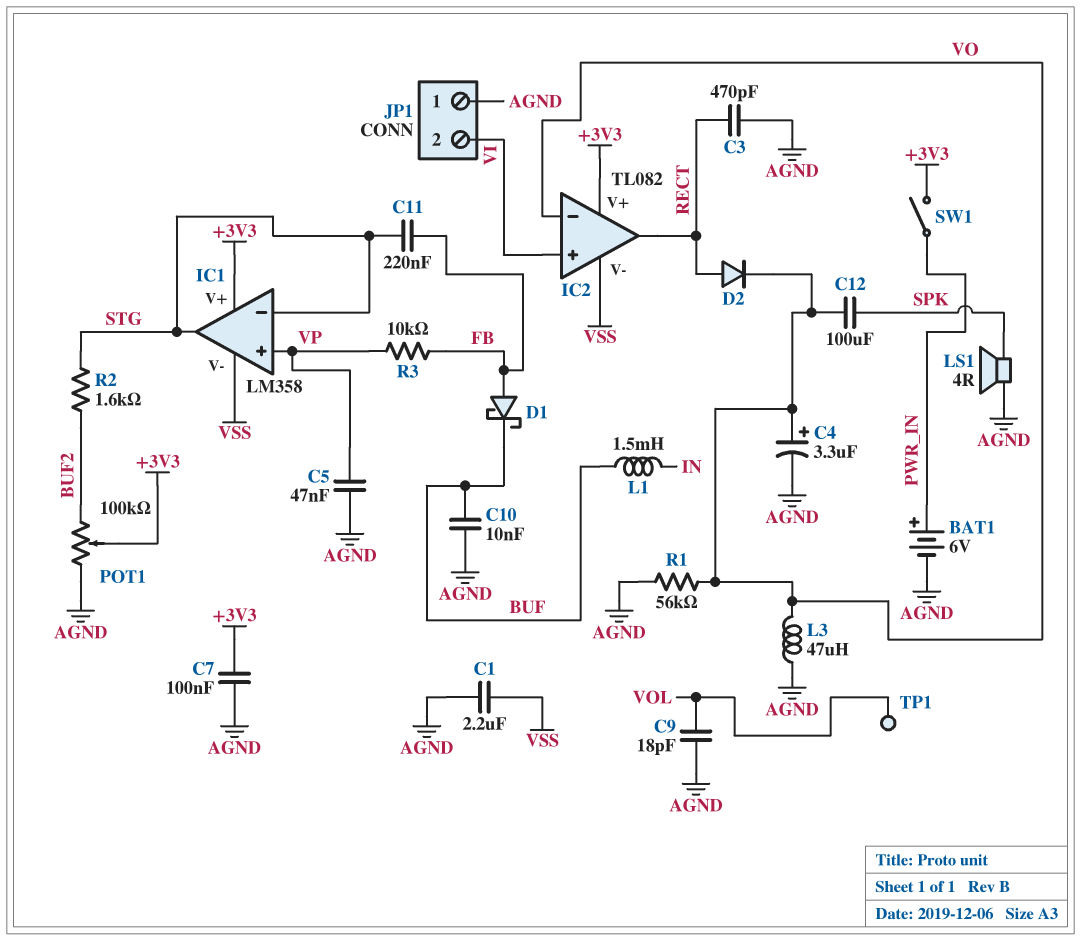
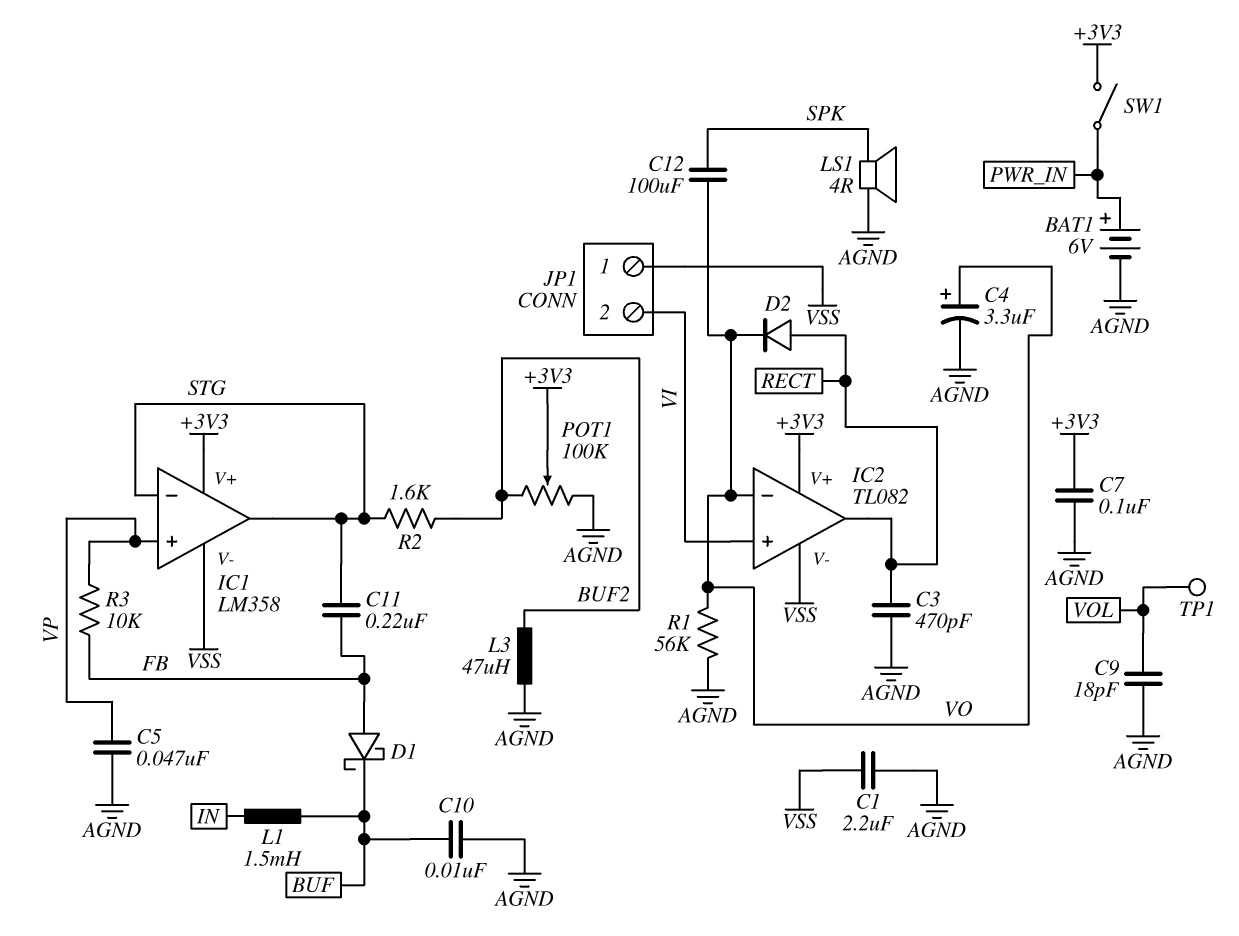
JP1 pin 1: AGND -> VSS
L3: 47uH (AGND, VO) -> 47uH (AGND, BUF2)

